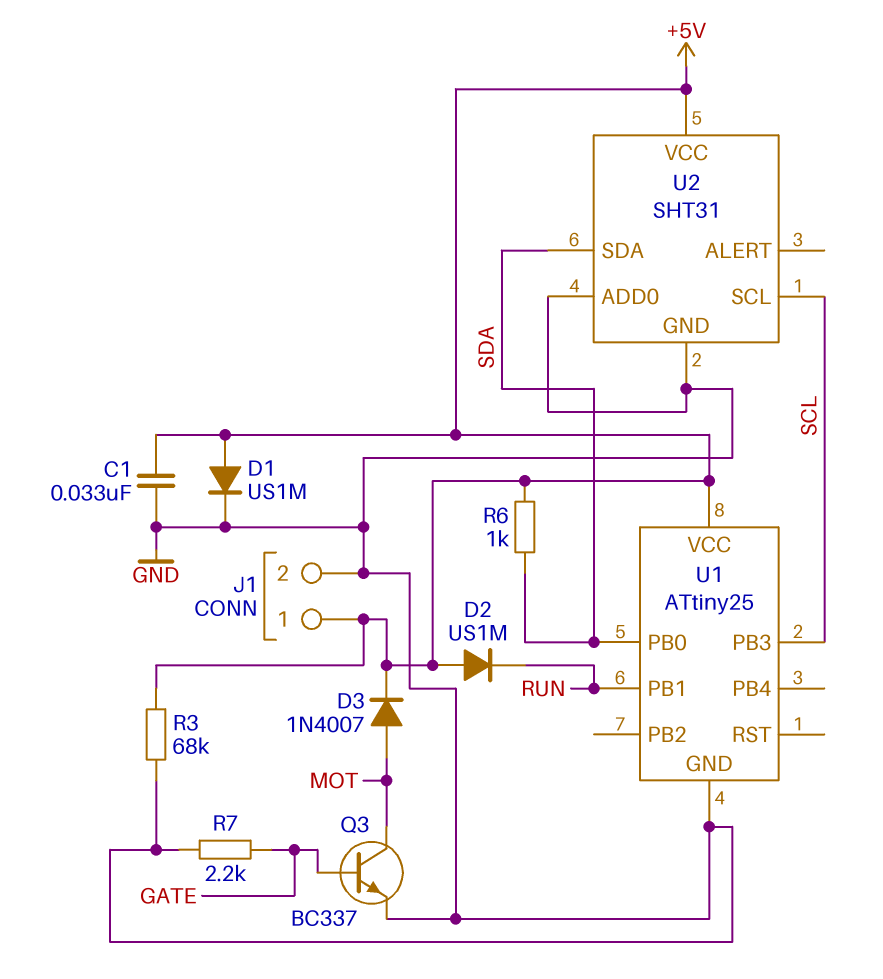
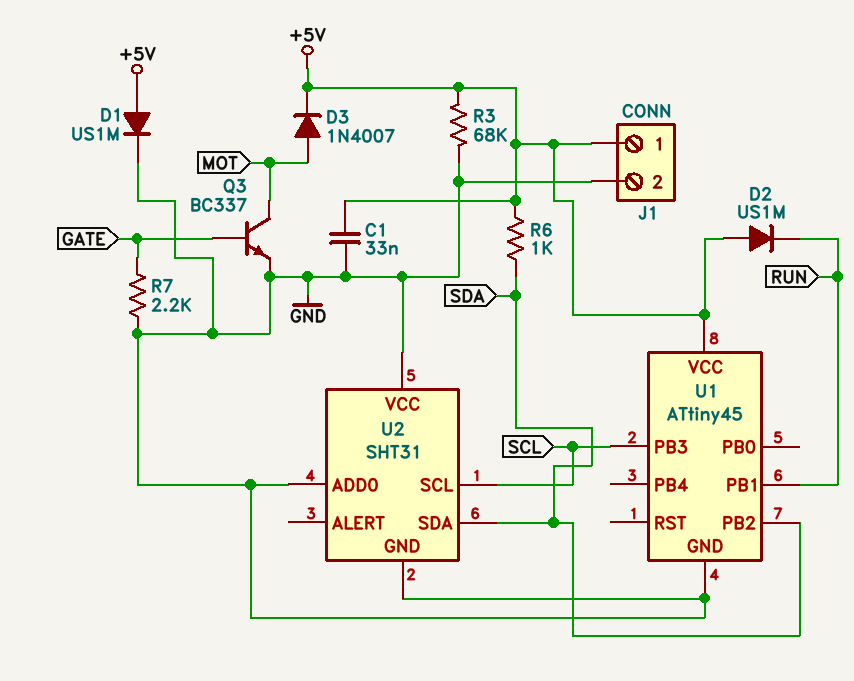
U1: ATtiny25 -> ATtiny45
U1 pin PB0: SDA -> none
U1 pin PB2: none -> SDA
U2 pin VCC: +5V -> GND

